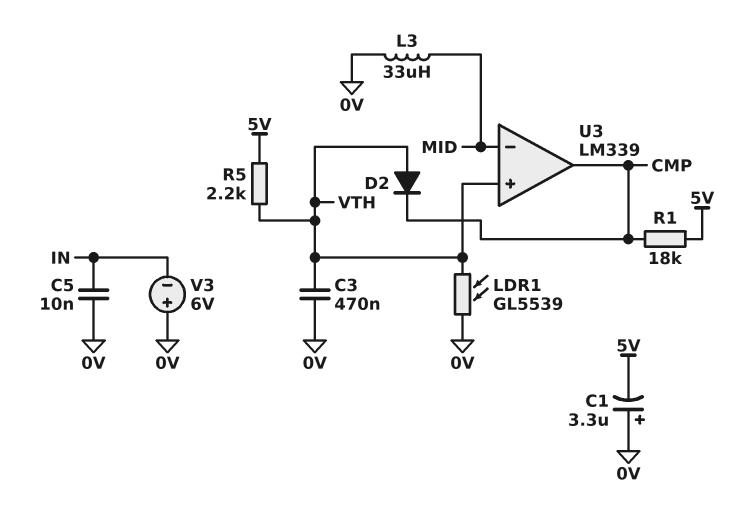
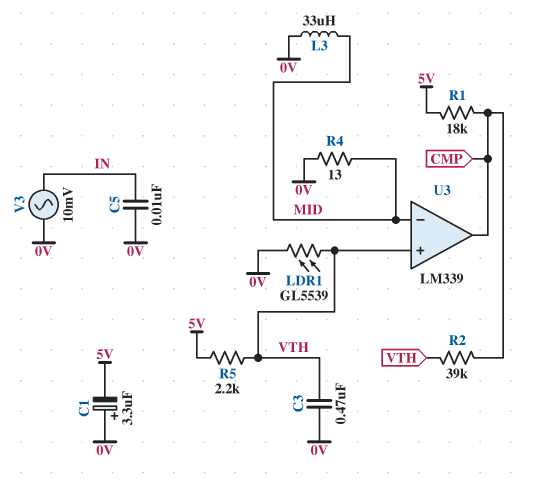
D2: diode (A VTH, K CMP) -> none
R2: none -> 39k (CMP, VTH)
R4: none -> 13 (0V, MID)
V3: 6V (plus 0V, minus IN) -> AC 10mV (0V, IN)

